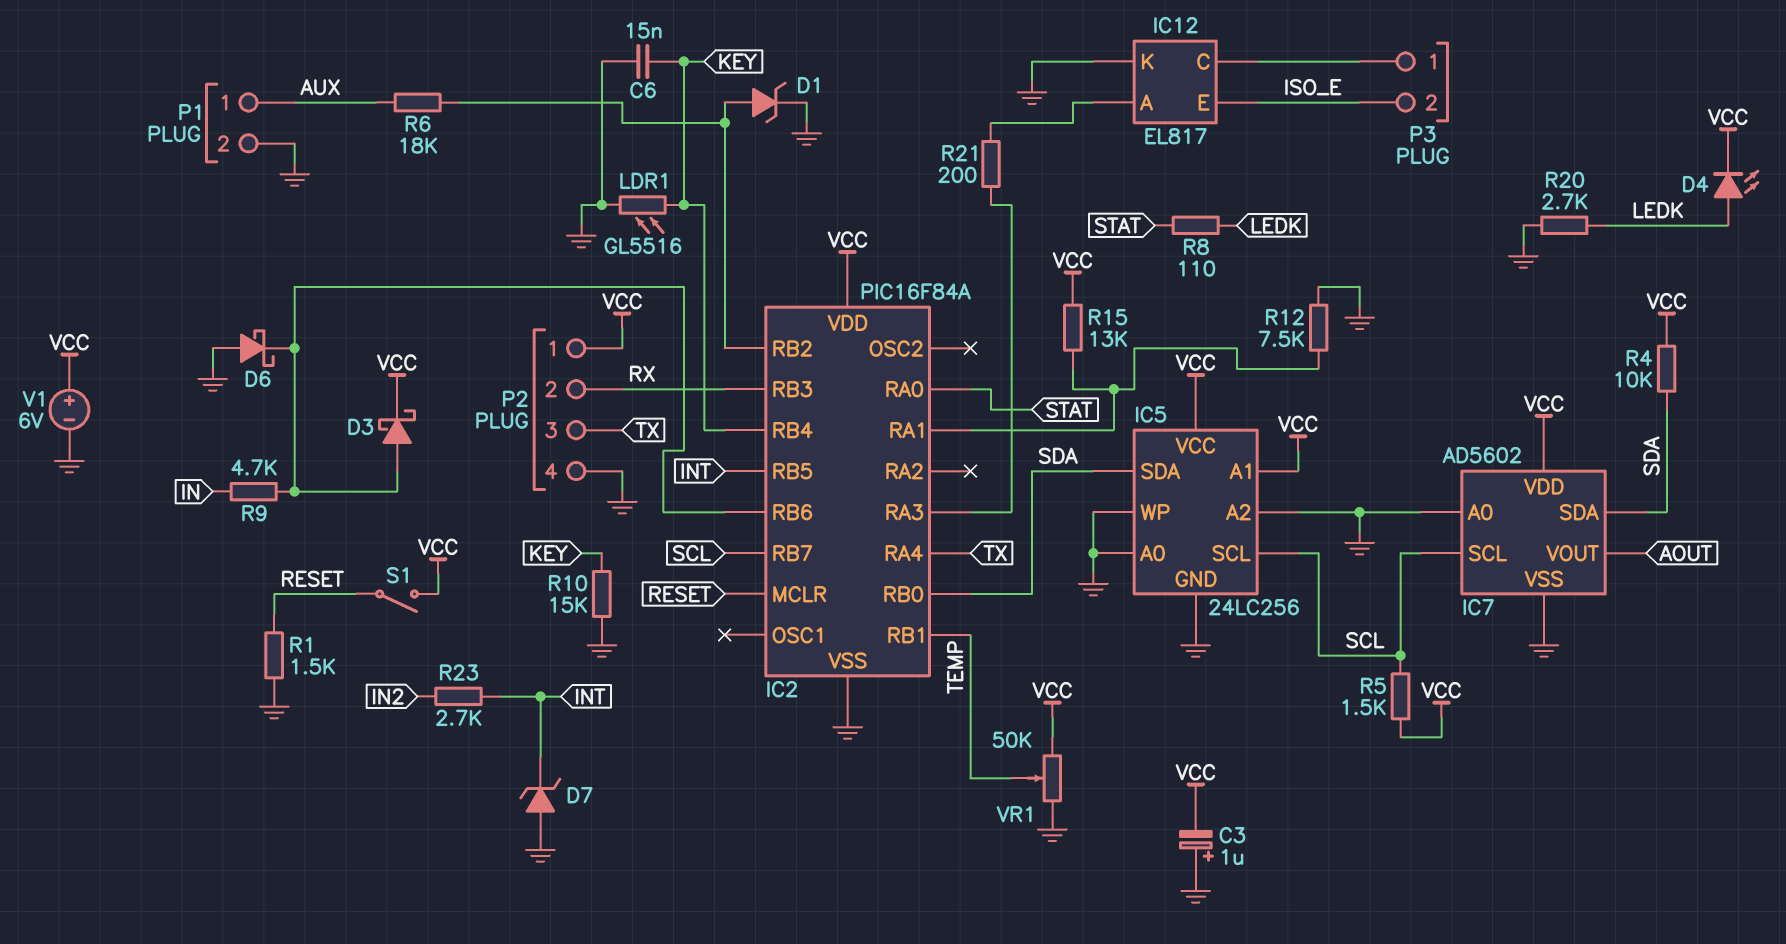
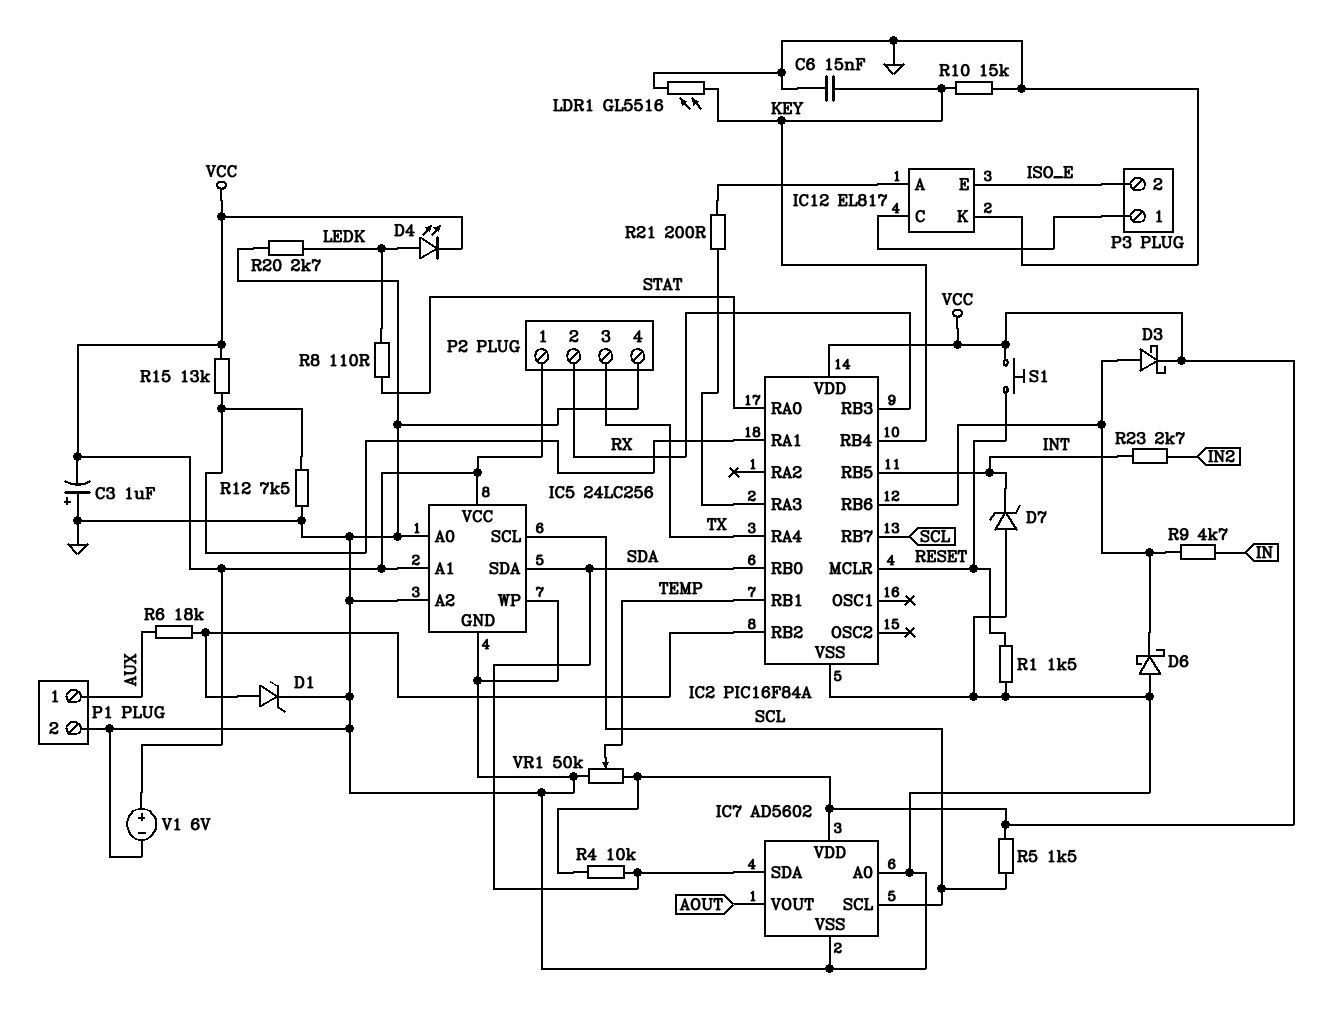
S1: switch (RESET, VCC) -> button (RESET, VCC)

